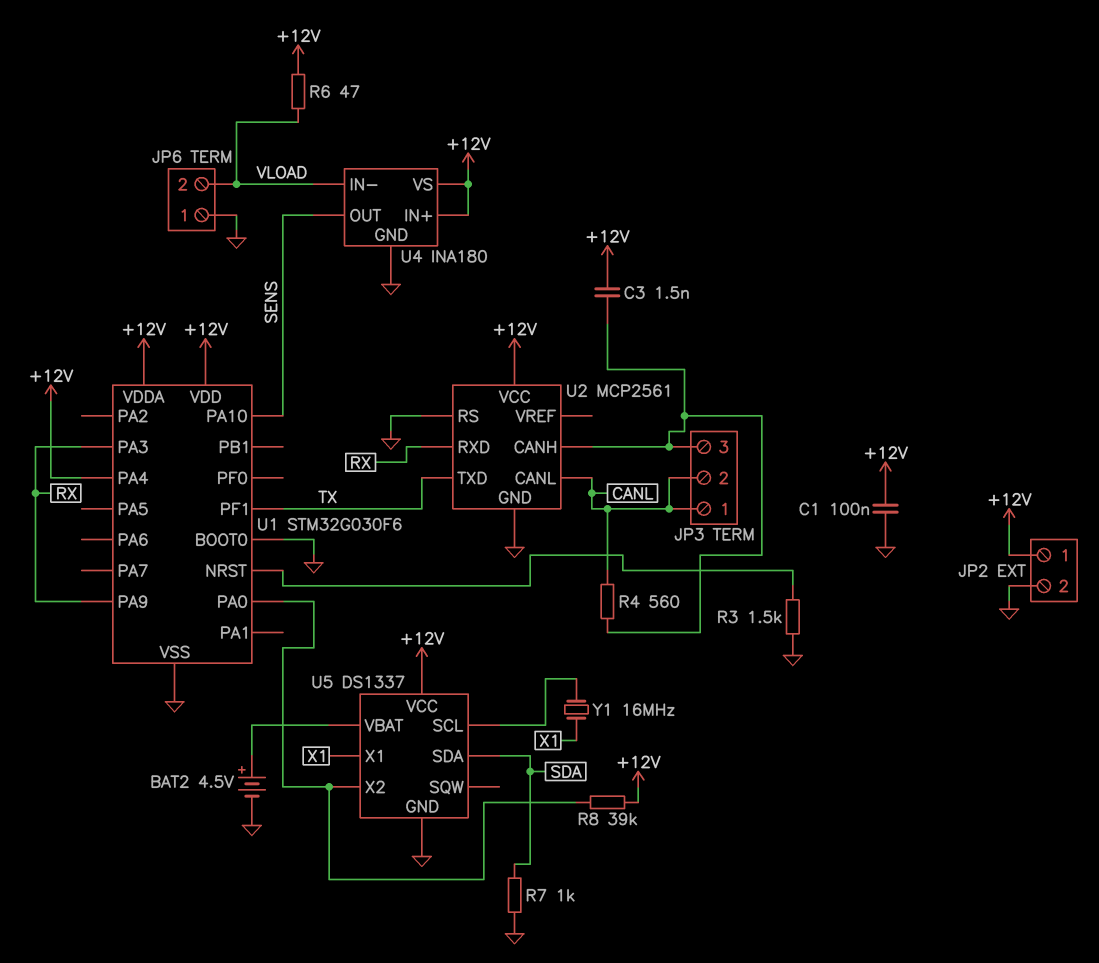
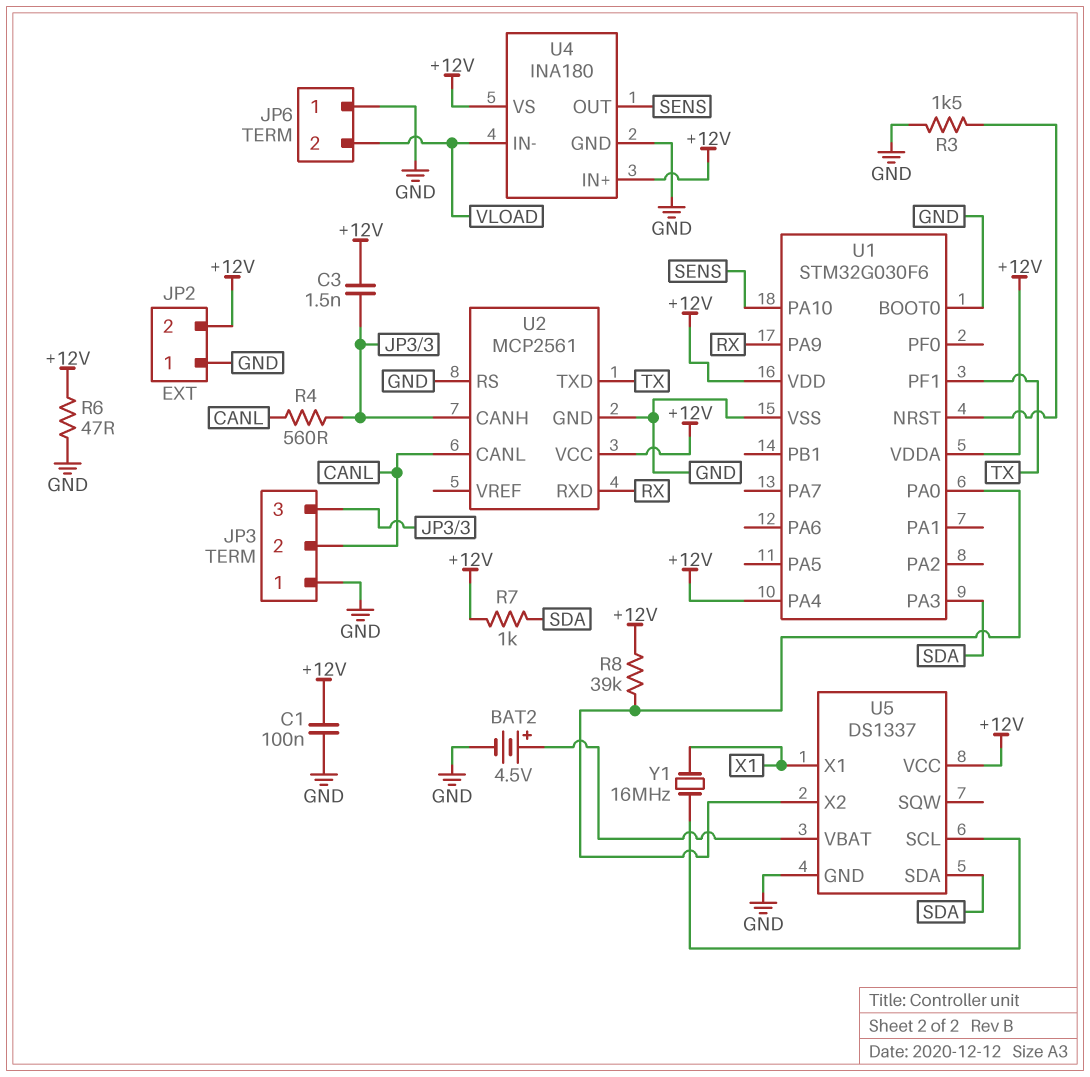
JP2 pin 1: +12V -> GND
JP2 pin 2: GND -> +12V
JP3 pin 1: CANL -> GND
R6: 47 (+12V, VLOAD) -> 47 (+12V, GND)
R7: 1k (GND, SDA) -> 1k (+12V, SDA)
U1 pin PA3: RX -> SDA

